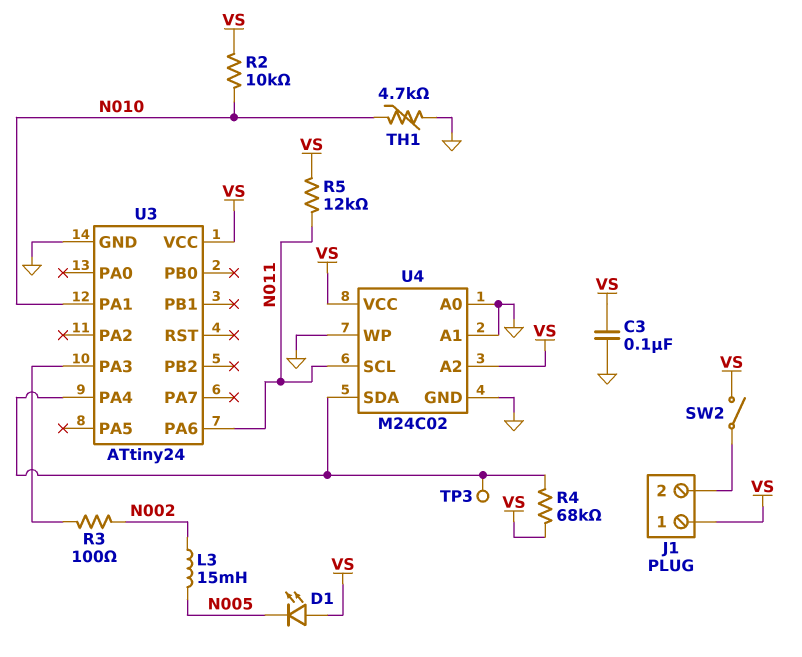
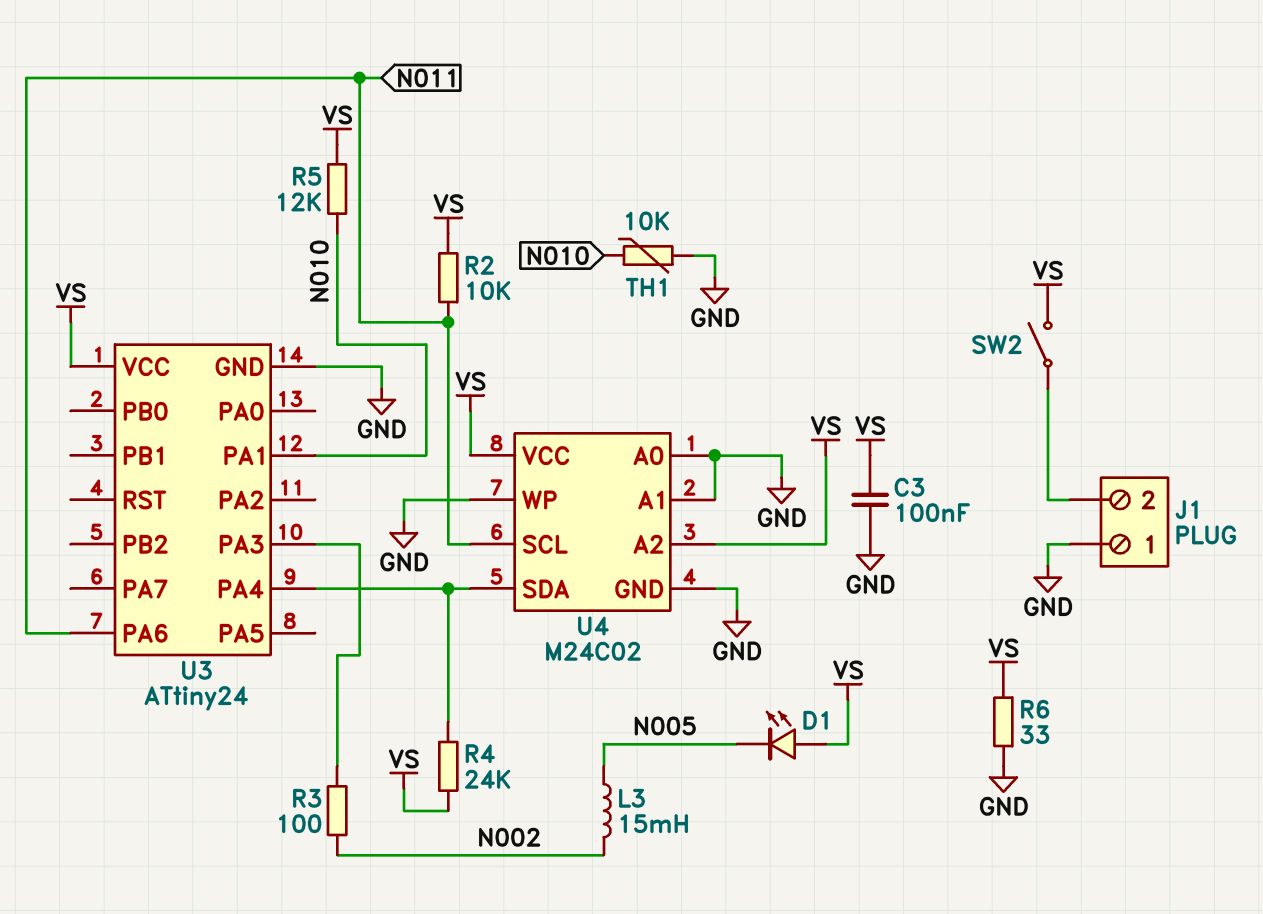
J1 pin 1: VS -> GND
R2: 10k (N010, VS) -> 10k (N011, VS)
R4: 68k (U3/PA4, VS) -> 24k (U3/PA4, VS)
R5: 12k (N011, VS) -> 12k (N010, VS)
R6: none -> 33 (GND, VS)
TH1: 4.7k (GND, N010) -> 10k (GND, N010)
TP3: test point (U3/PA4) -> none

